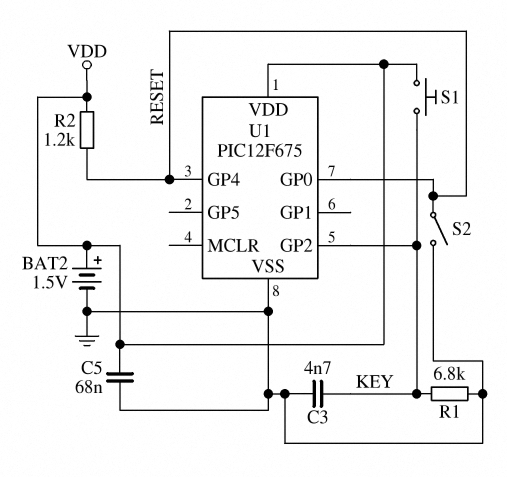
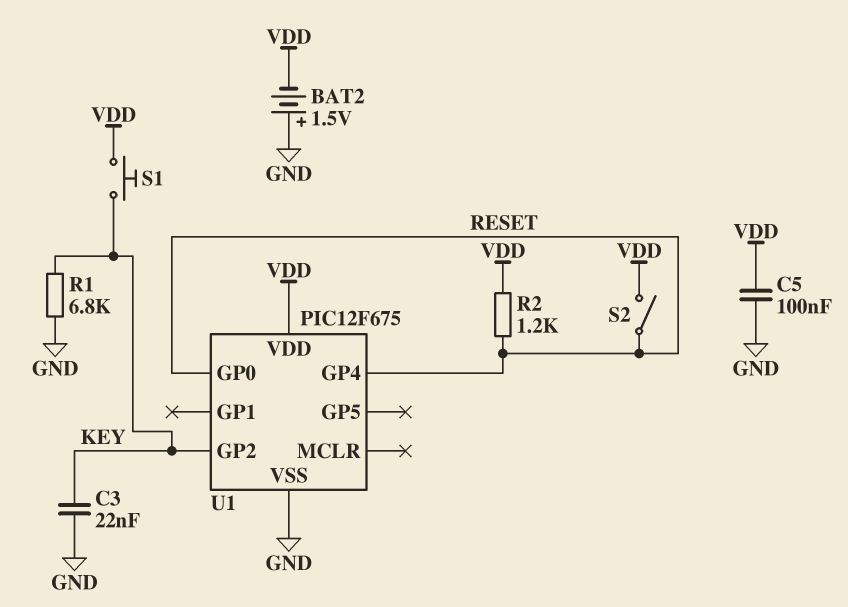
BAT2: 1.5V (plus VDD, minus GND) -> 1.5V (plus GND, minus VDD)
C3: 4.7nF (GND, KEY) -> 22nF (GND, KEY)
C5: 68nF (GND, VDD) -> 100nF (GND, VDD)
S2: switch (GND, RESET) -> switch (RESET, VDD)

